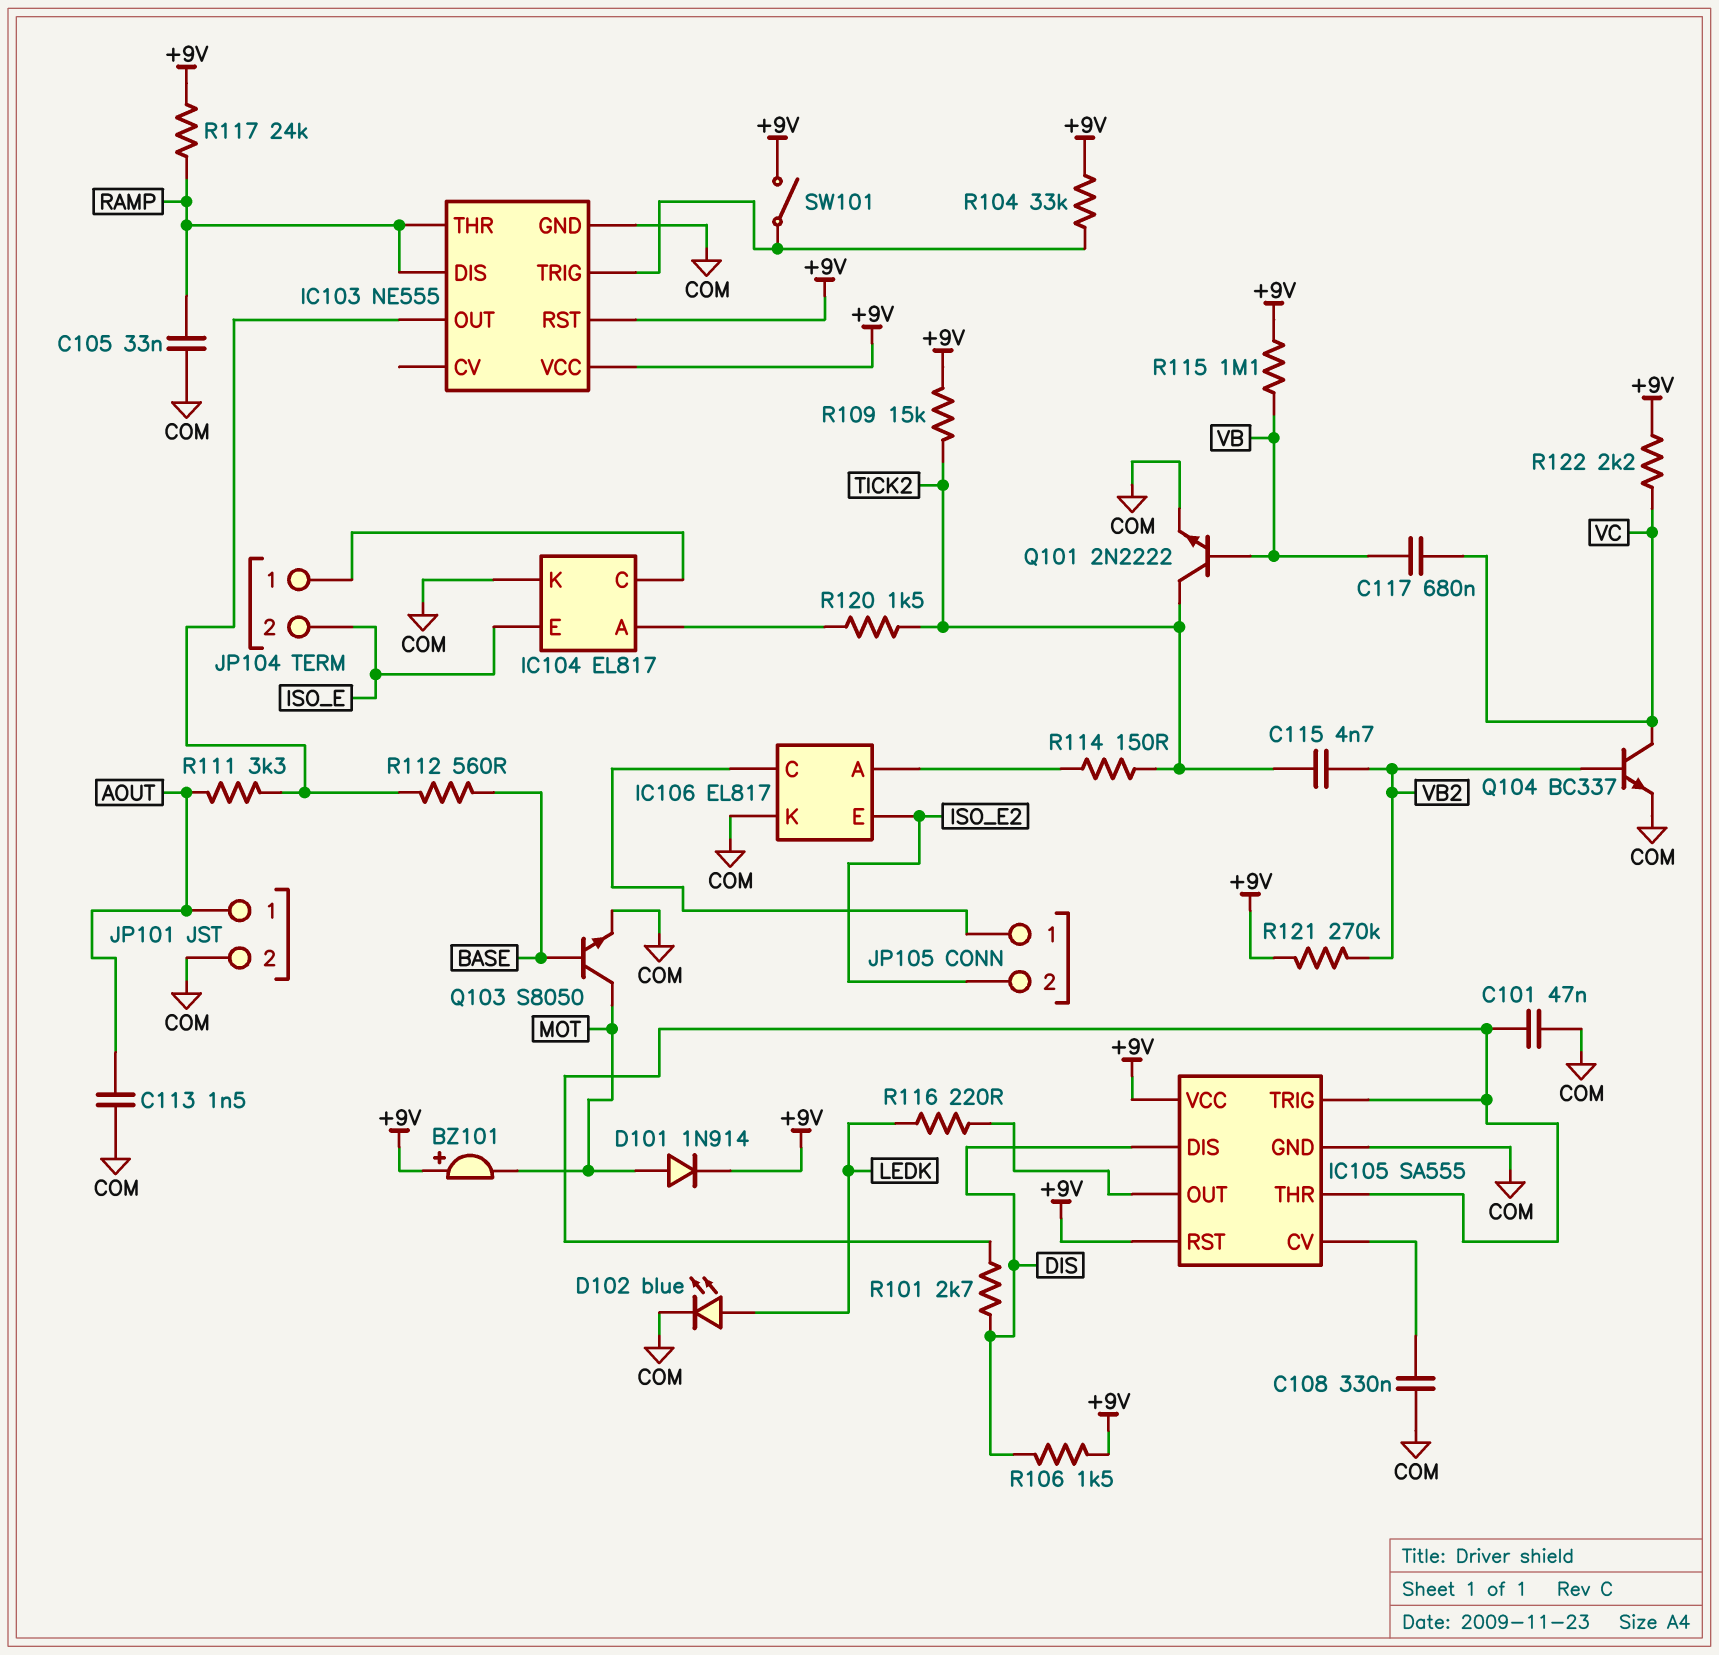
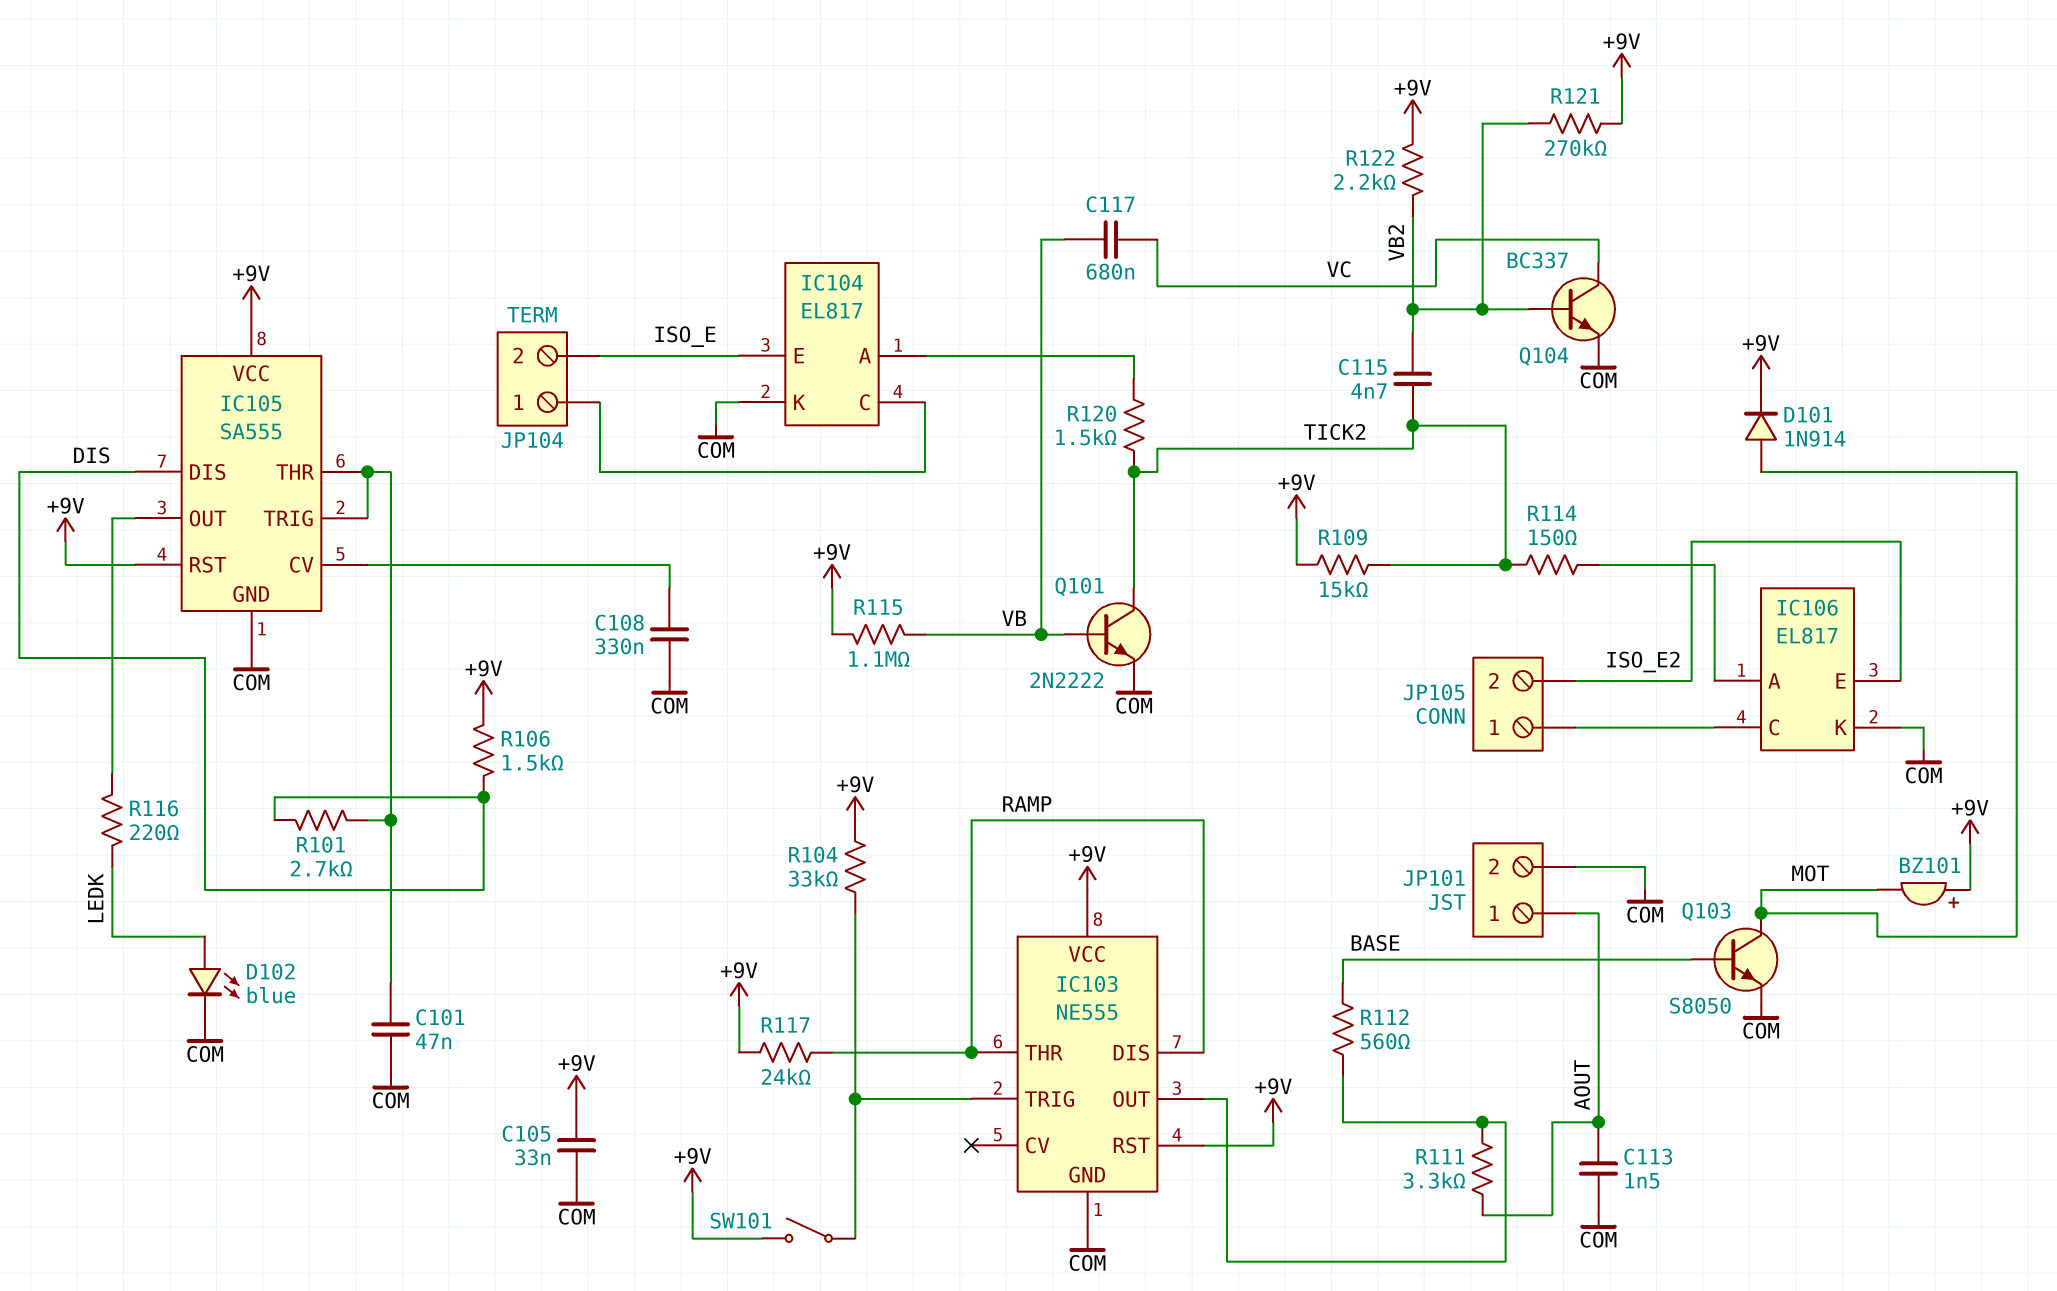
C105: 33nF (COM, RAMP) -> 33nF (+9V, COM)
R122: 2.2k (+9V, VC) -> 2.2k (+9V, VB2)

